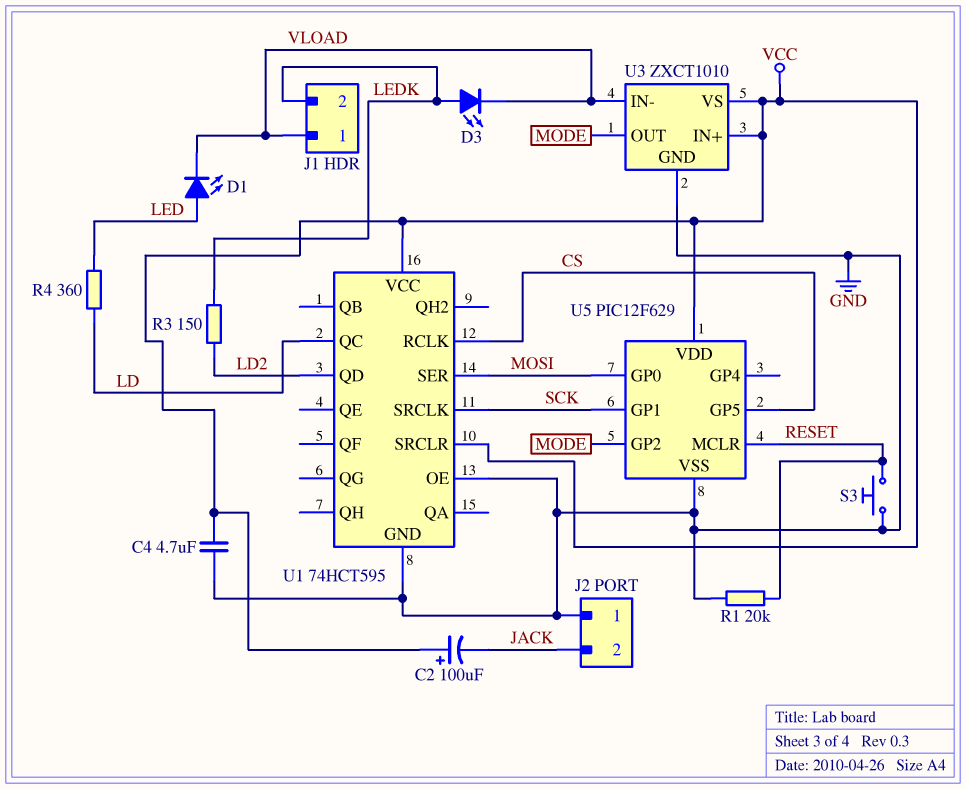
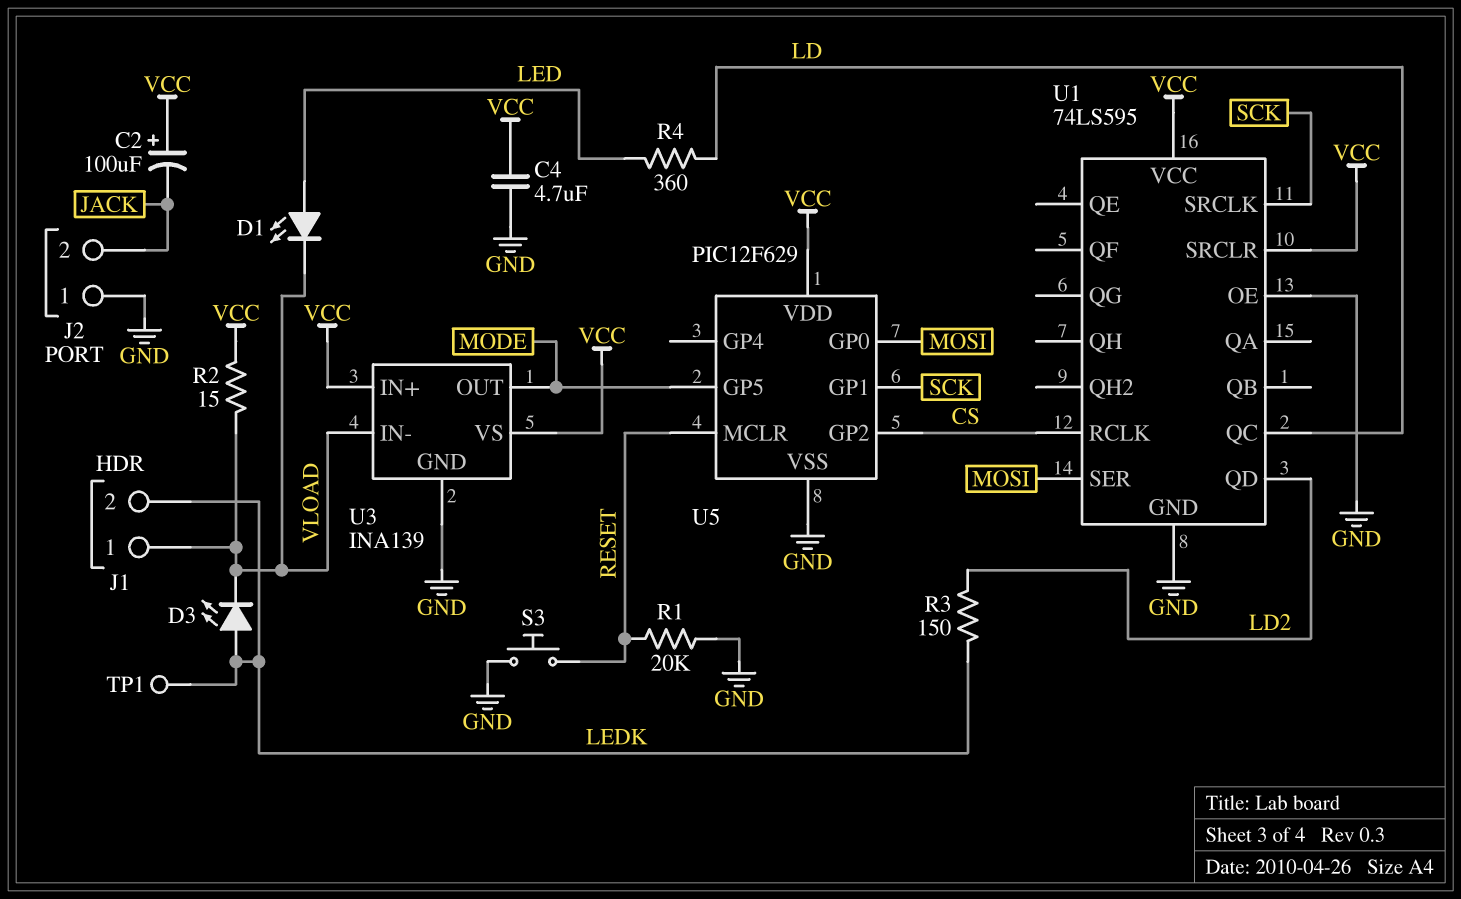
R2: none -> 15 (VCC, VLOAD)
TP1: none -> test point (LEDK)
U1: 74HCT595 -> 74LS595
U3: ZXCT1010 -> INA139
U5 pin GP2: MODE -> CS
U5 pin GP5: CS -> MODE

